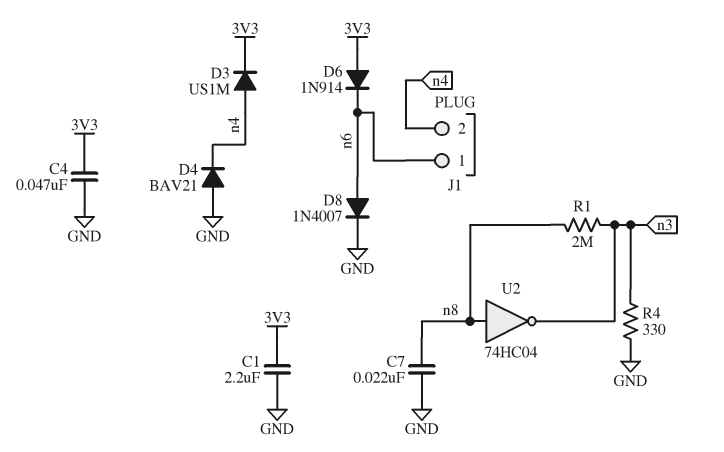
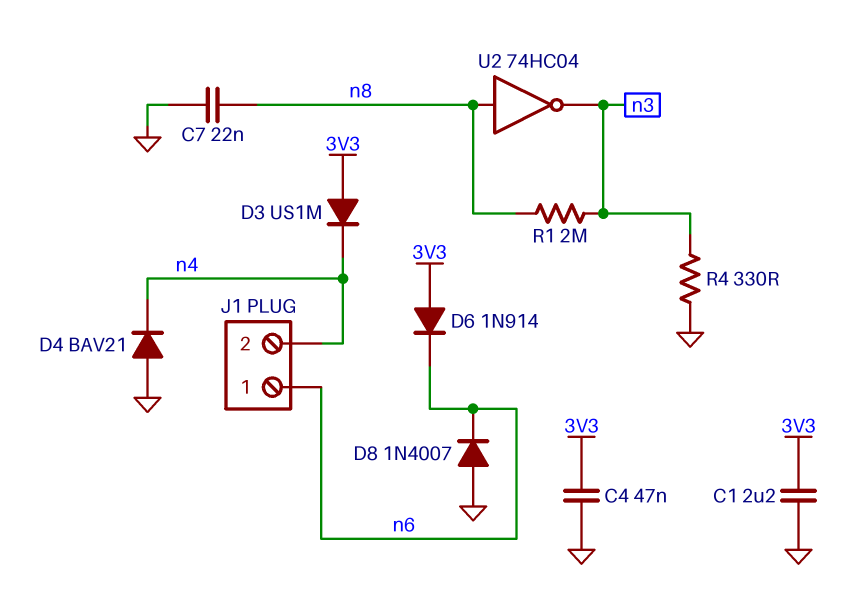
D3: diode US1M (A n4, K 3V3) -> diode US1M (A 3V3, K n4)
D8: diode 1N4007 (A n6, K GND) -> diode 1N4007 (A GND, K n6)

